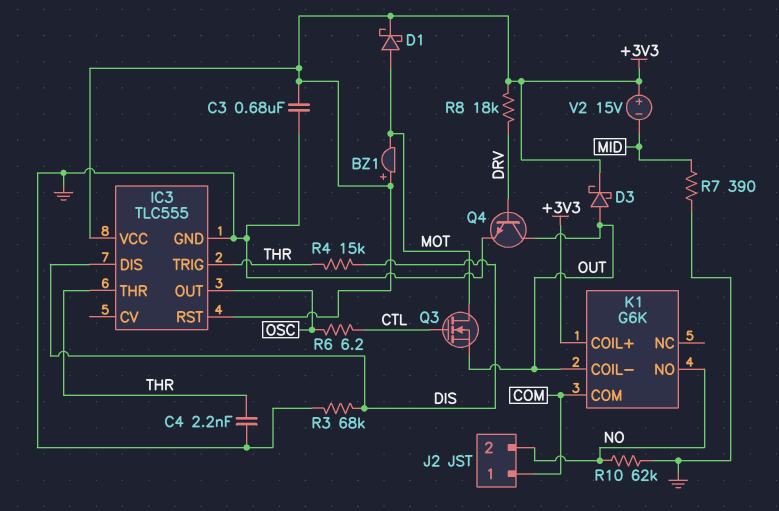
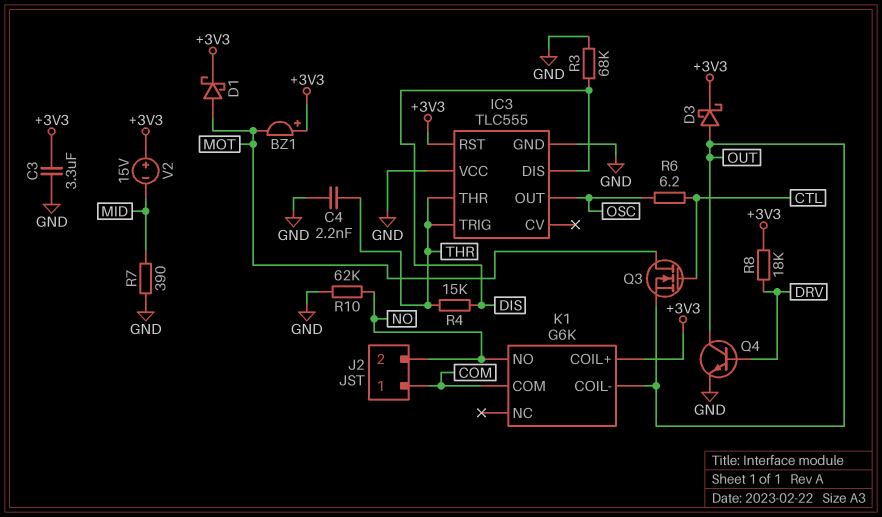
C3: 680nF (+3V3, GND) -> 3.3uF (+3V3, GND)
IC3 pin VCC: +3V3 -> GND

